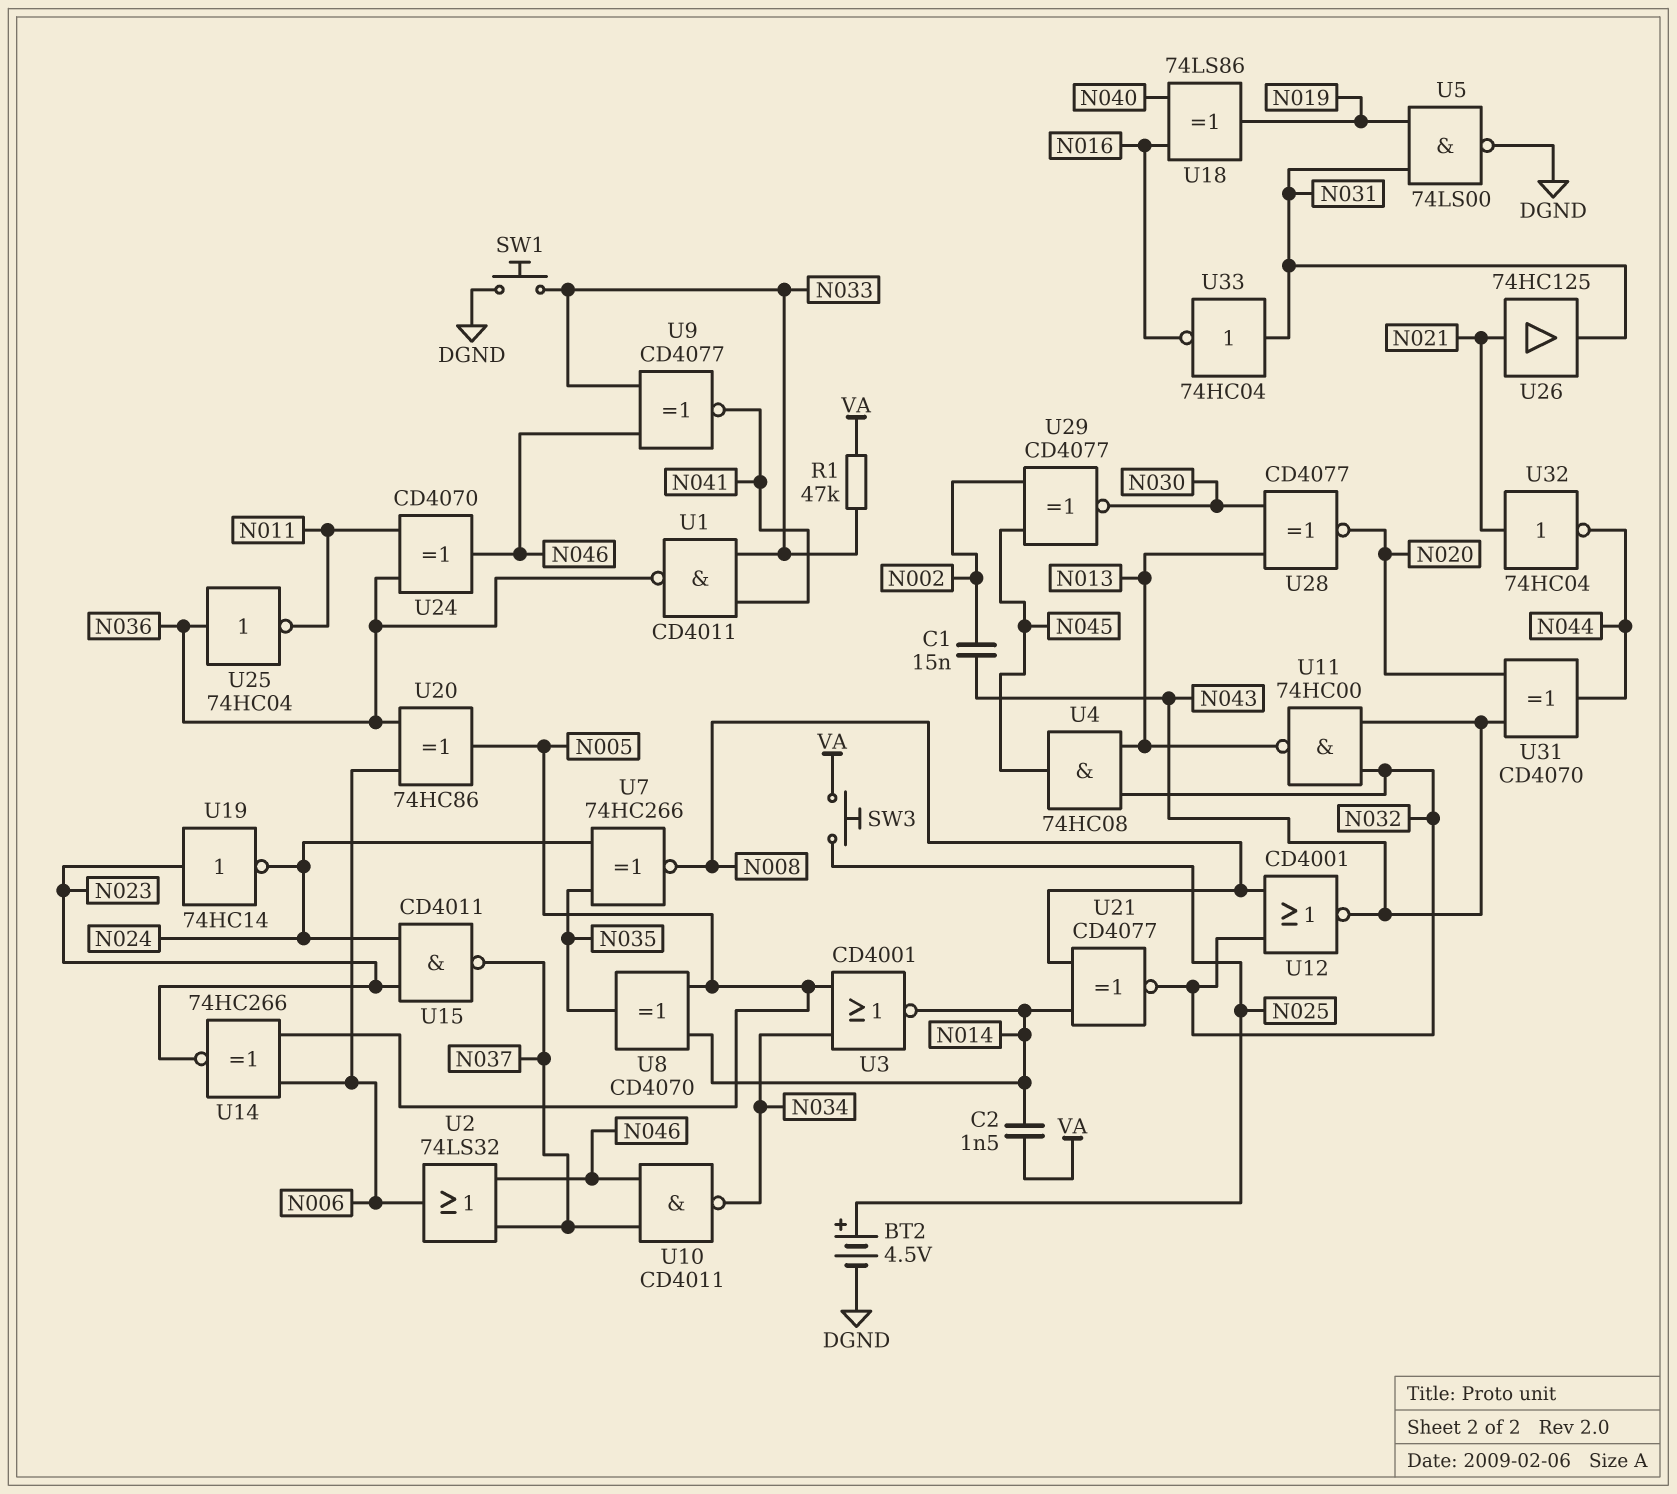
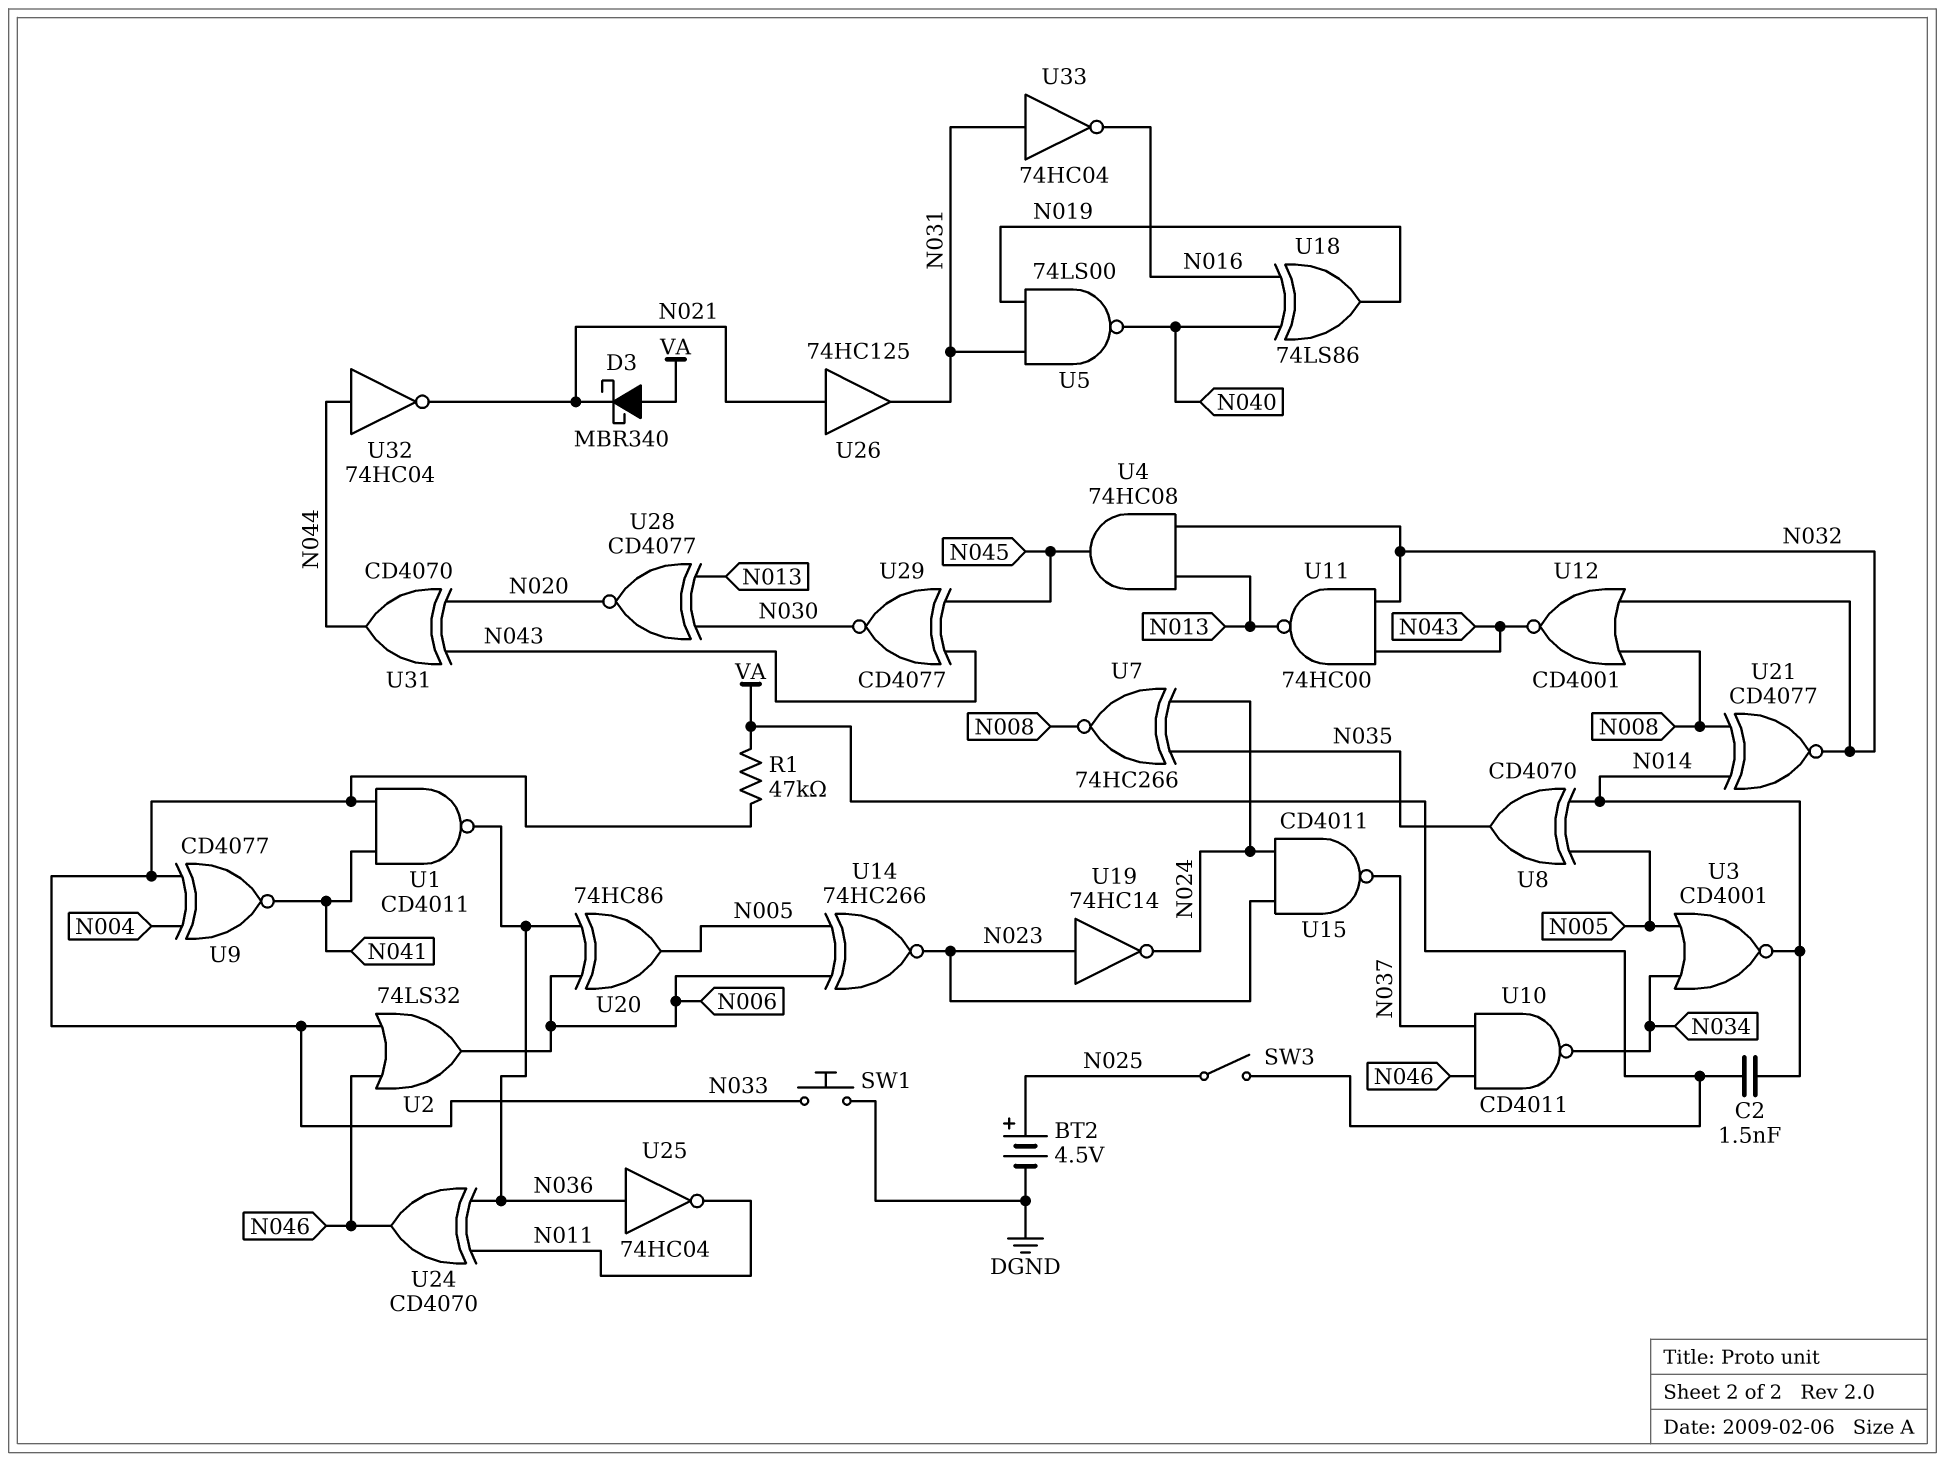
C1: 15nF (N002, N043) -> none
D3: none -> schottky MBR340 (A VA, K N021)
SW3: button (N025, VA) -> switch (N025, VA)
U2: OR 74LS32 (in N037, in N046, out N006) -> OR 74LS32 (in N033, in N046, out N006)
U5: NAND 74LS00 (in N019, in N031, out DGND) -> NAND 74LS00 (in N019, in N031, out N040)
U9: XNOR CD4077 (in N033, in N046, out N041) -> XNOR CD4077 (in N004, in N033, out N041)
U29: XNOR CD4077 (in N002, in N045, out N030) -> XNOR CD4077 (in N043, in N045, out N030)
U32: NOT 74HC04 (in N021, out N044) -> NOT 74HC04 (in N044, out N021)

